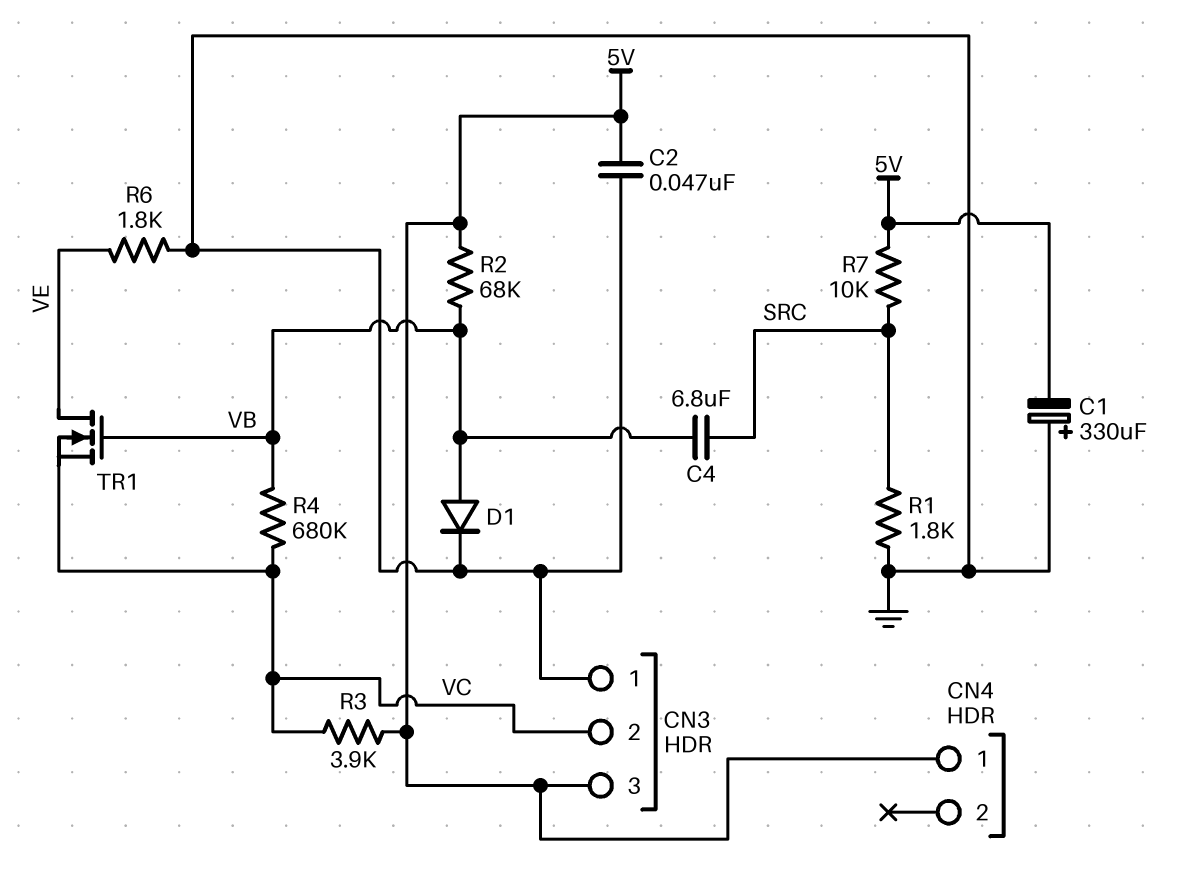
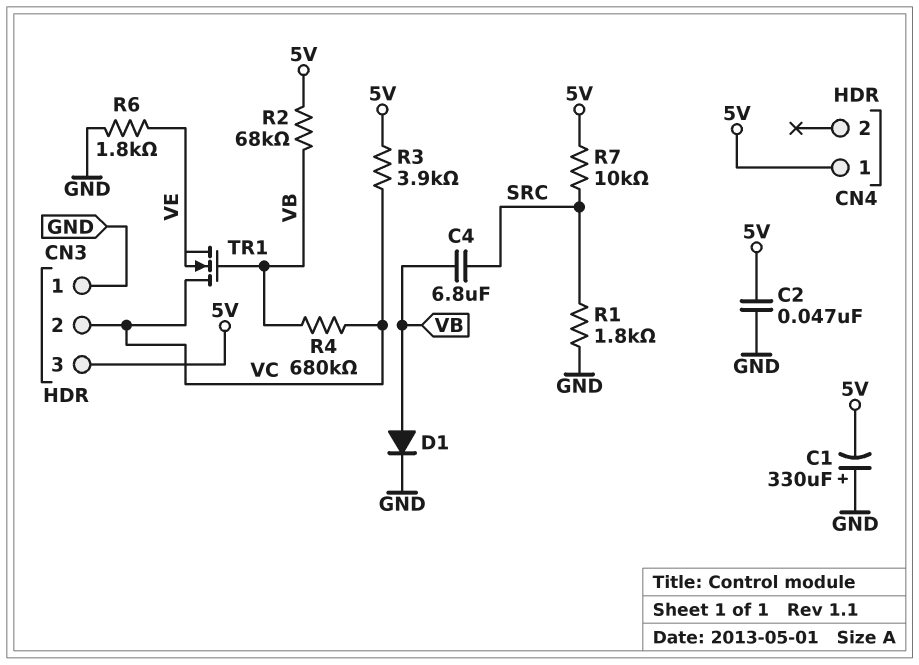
TR1: NMOS (G VB, D VE, S VC) -> NMOS (G VB, D VC, S VE)

